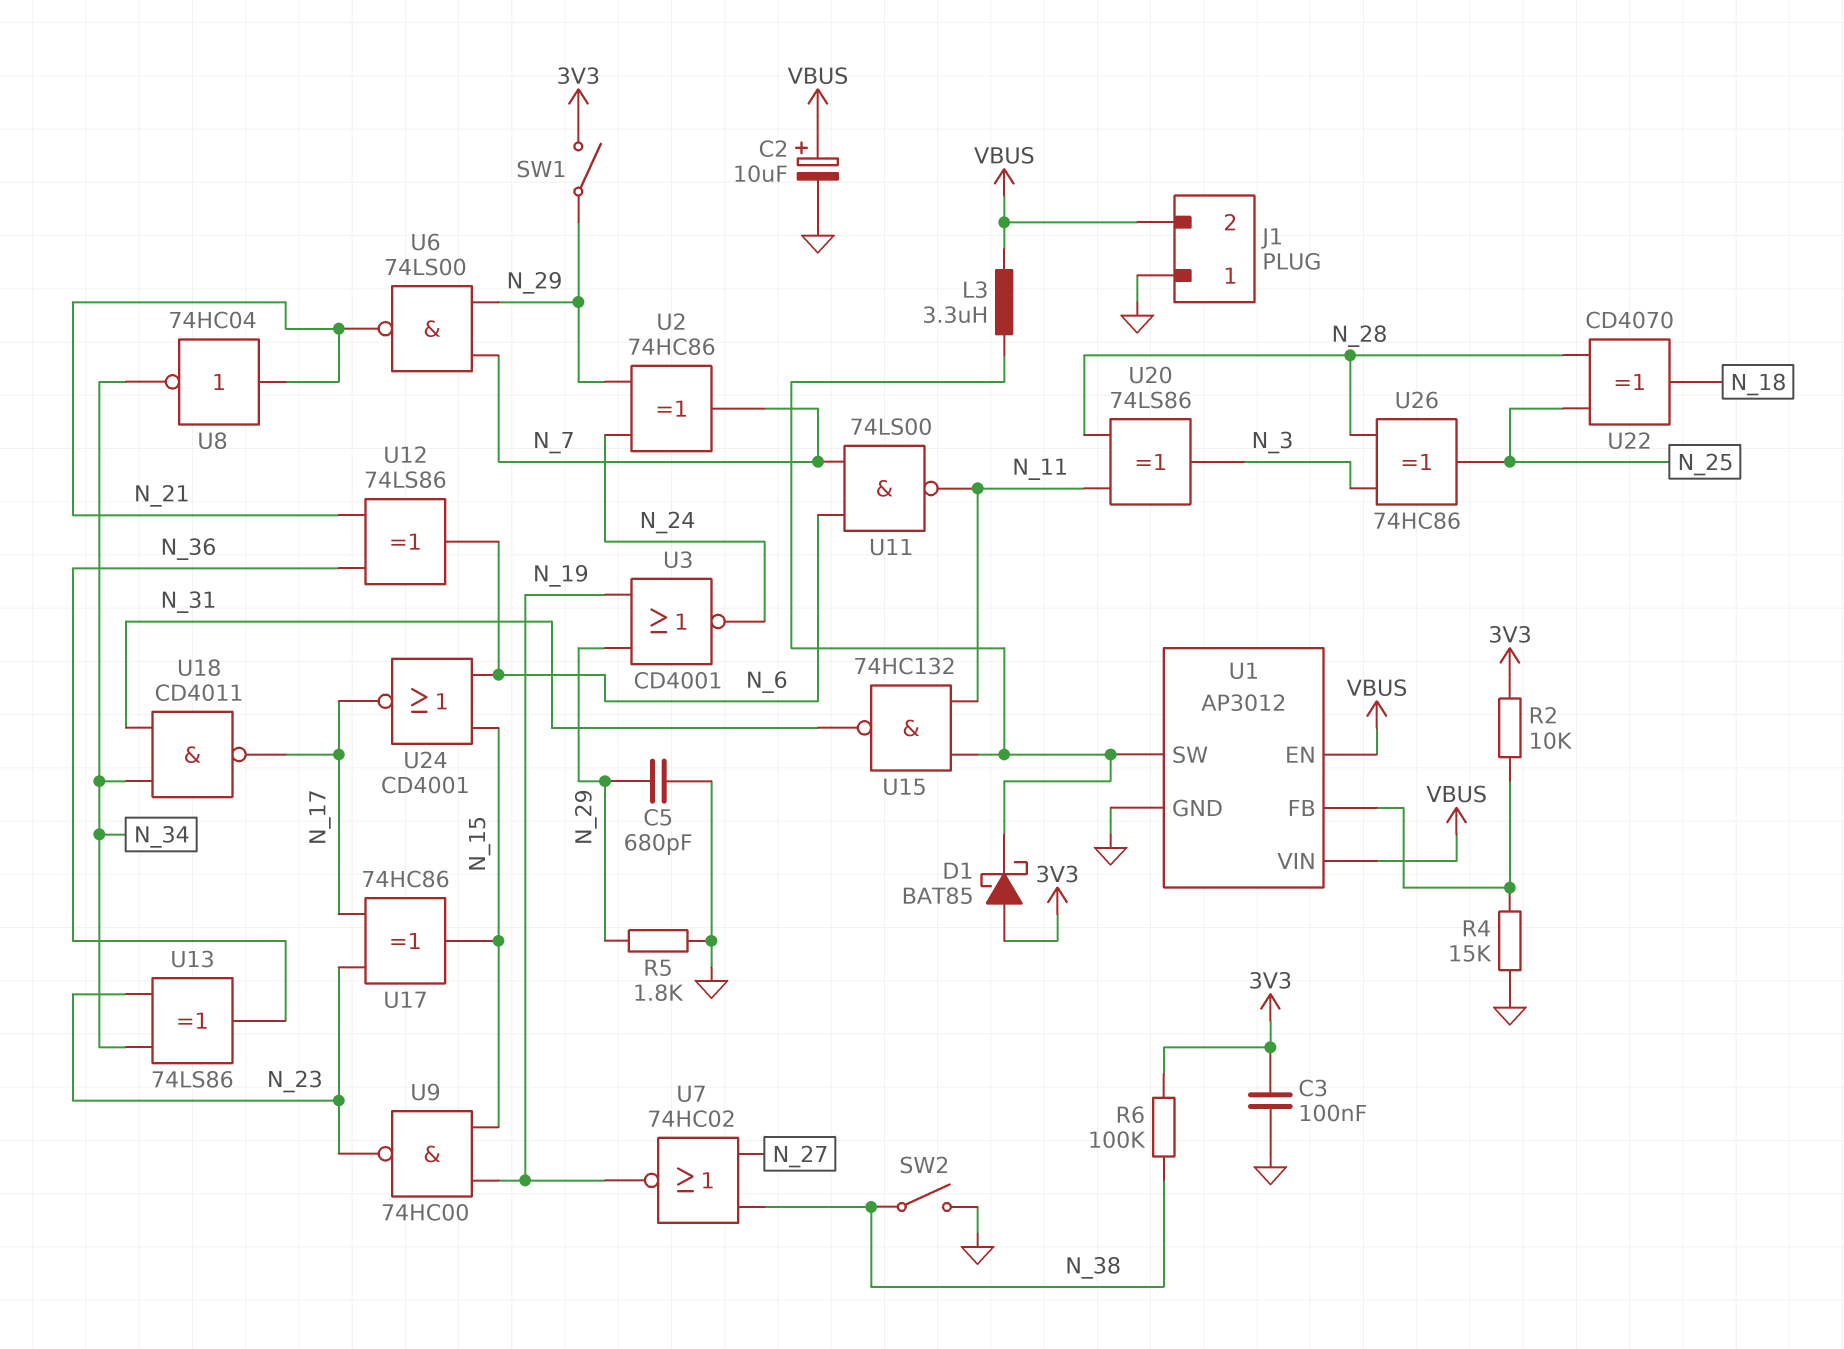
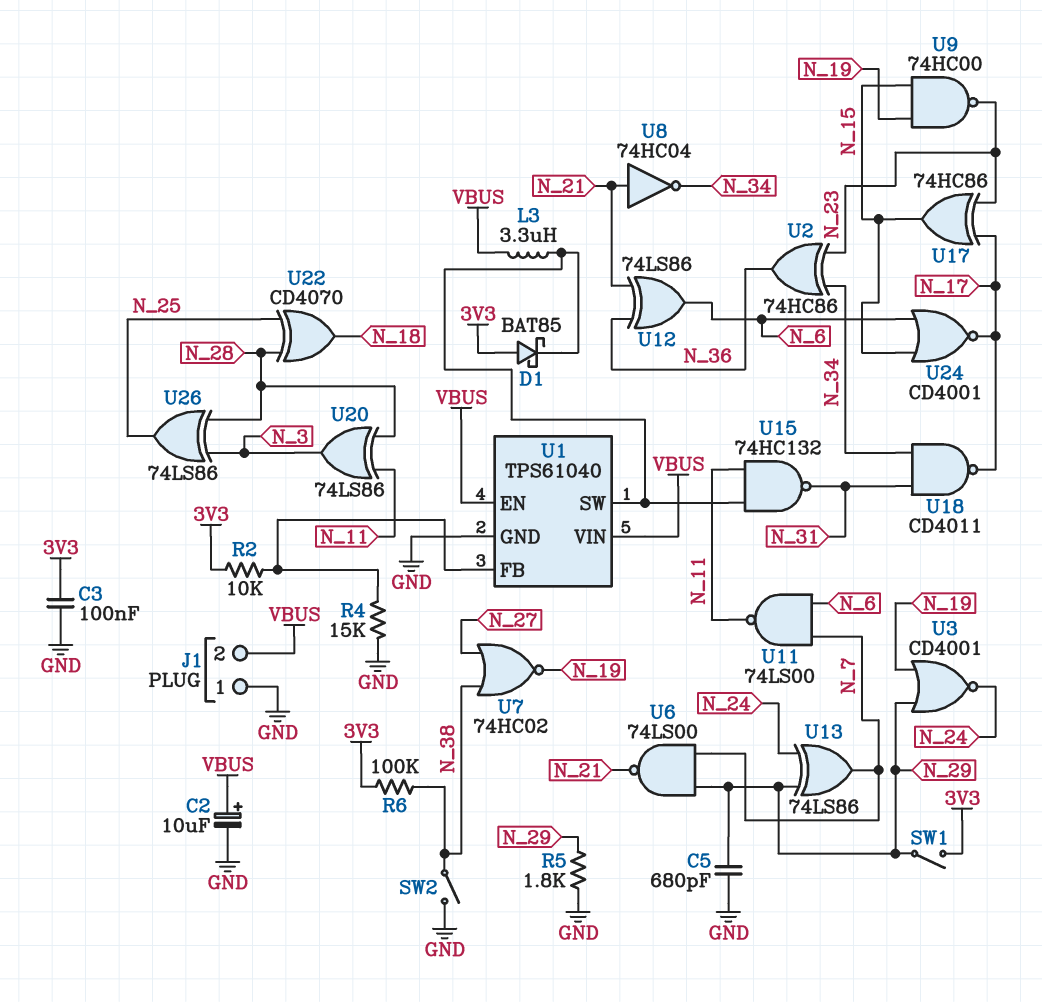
U1: AP3012 -> TPS61040
U2: XOR 74HC86 (in N_24, in N_29, out N_7) -> XOR 74HC86 (in N_23, in N_34, out N_36)
U13: XOR 74LS86 (in N_23, in N_34, out N_36) -> XOR 74LS86 (in N_24, in N_29, out N_7)
U26: XOR 74HC86 (in N_3, in N_28, out N_25) -> XOR 74LS86 (in N_3, in N_28, out N_25)

